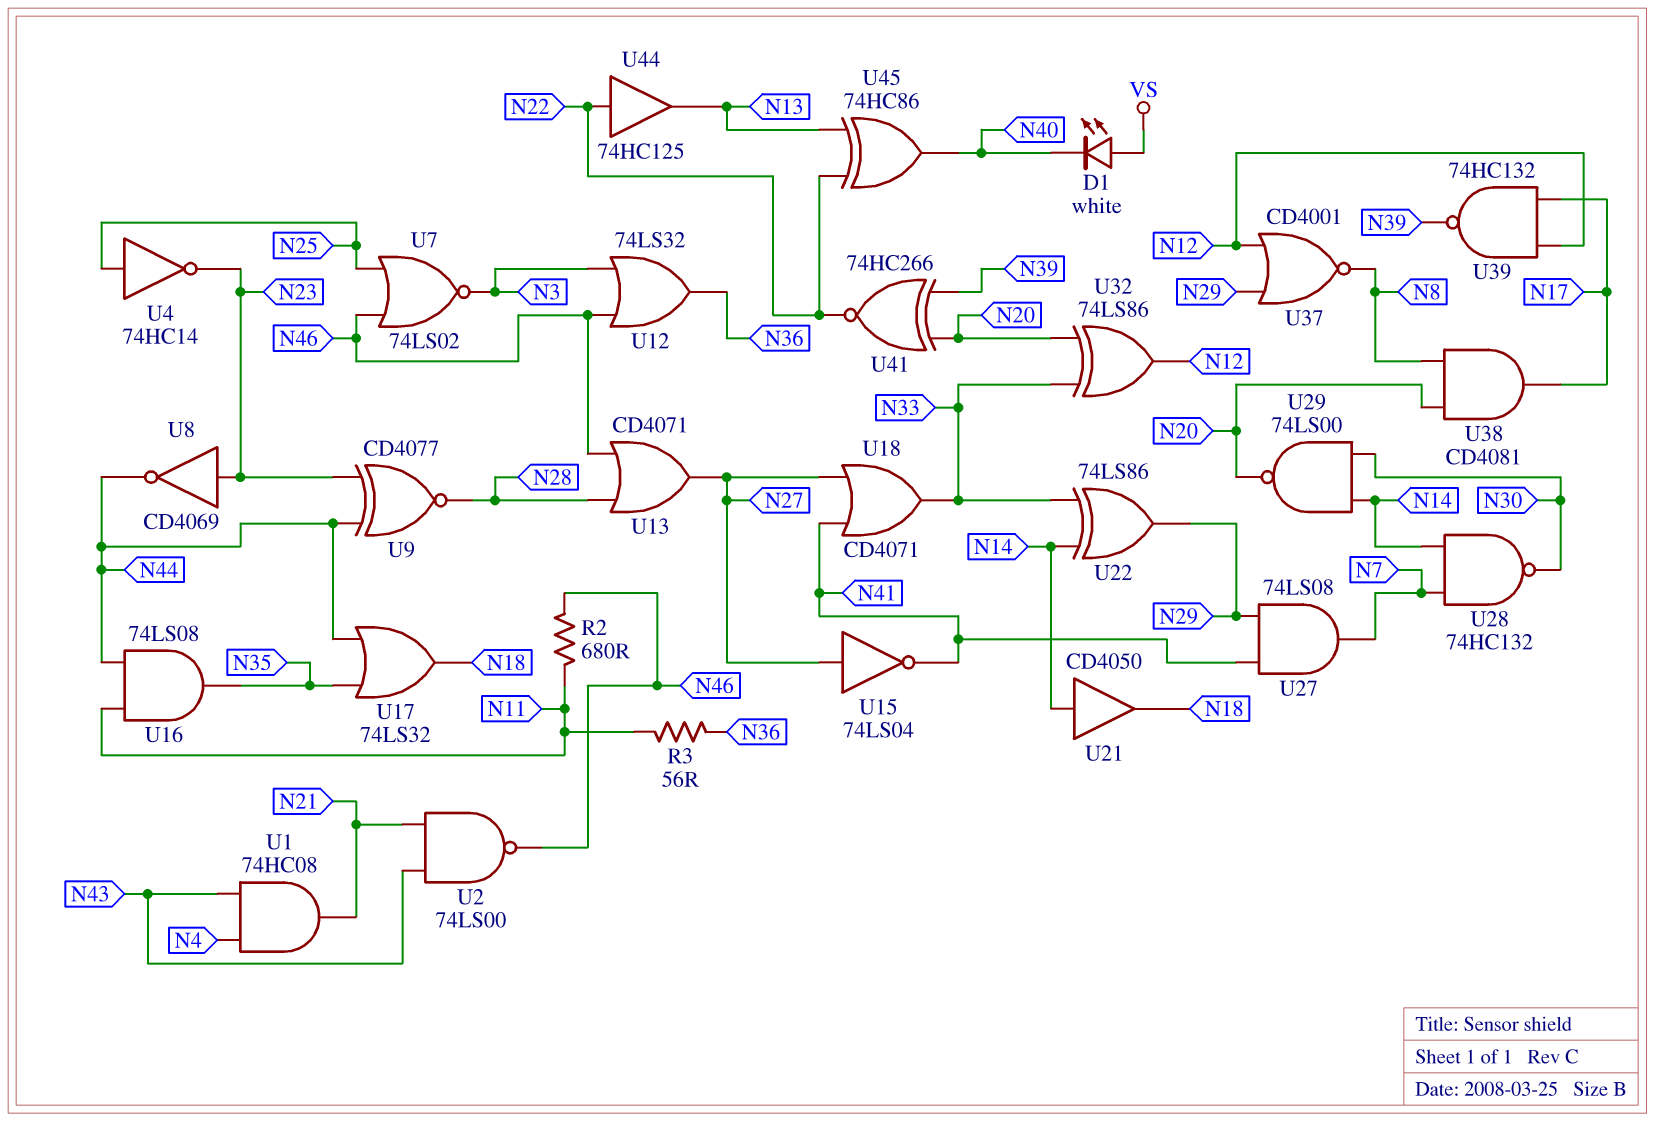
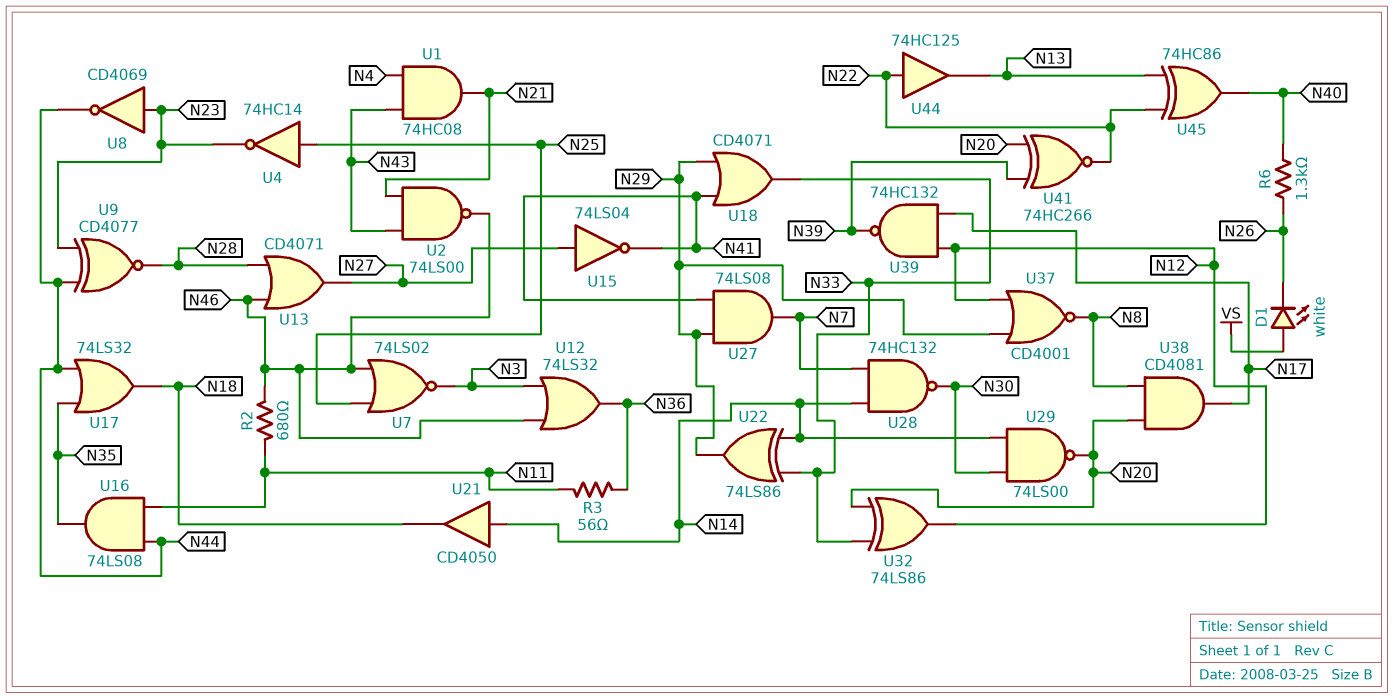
D1: LED white (A VS, K N40) -> LED white (A VS, K N26)
R6: none -> 1.3k (N26, N40)
U18: OR CD4071 (in N27, in N41, out N33) -> OR CD4071 (in N29, in N41, out N33)

